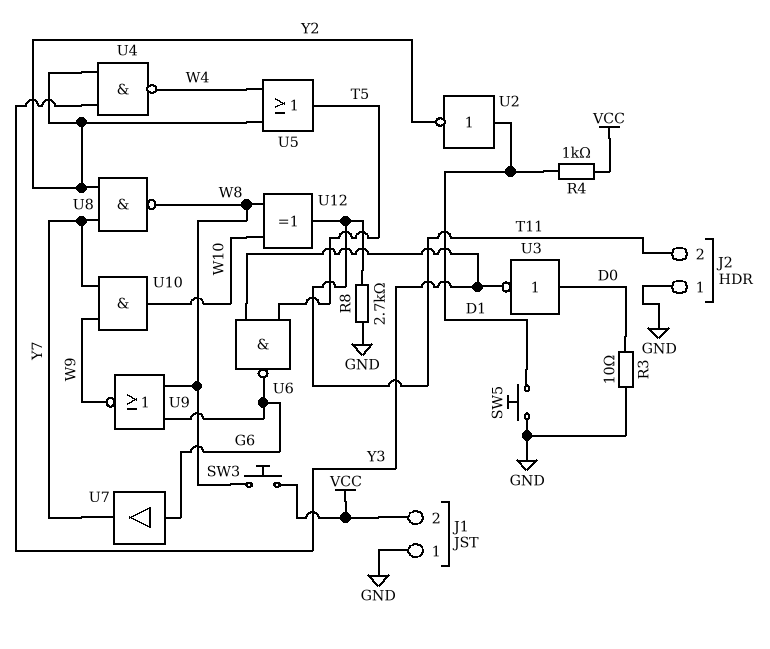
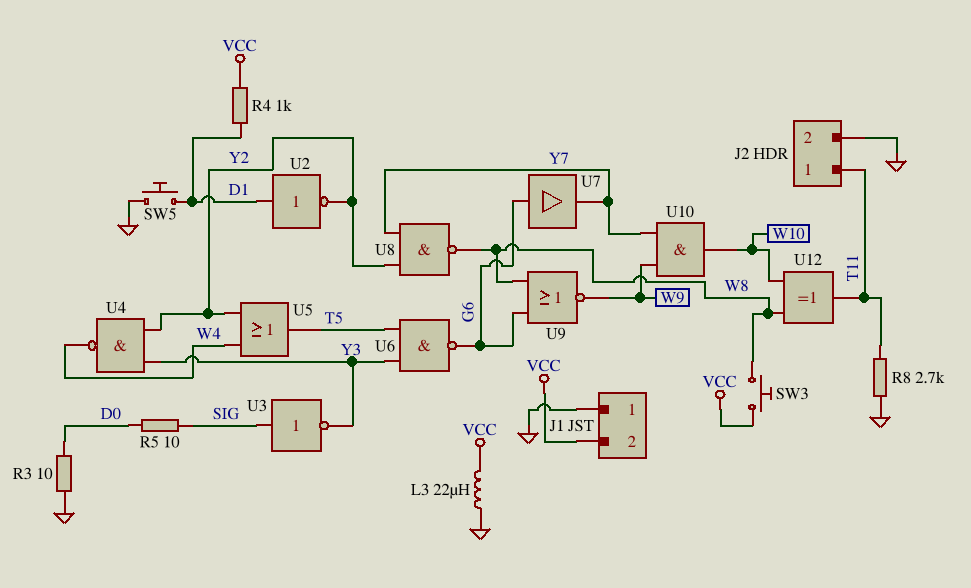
J2 pin 1: GND -> T11
J2 pin 2: T11 -> GND
L3: none -> 22uH (GND, VCC)
R5: none -> 10 (D0, SIG)
U3: NOT (in D0, out Y3) -> NOT (in SIG, out Y3)

